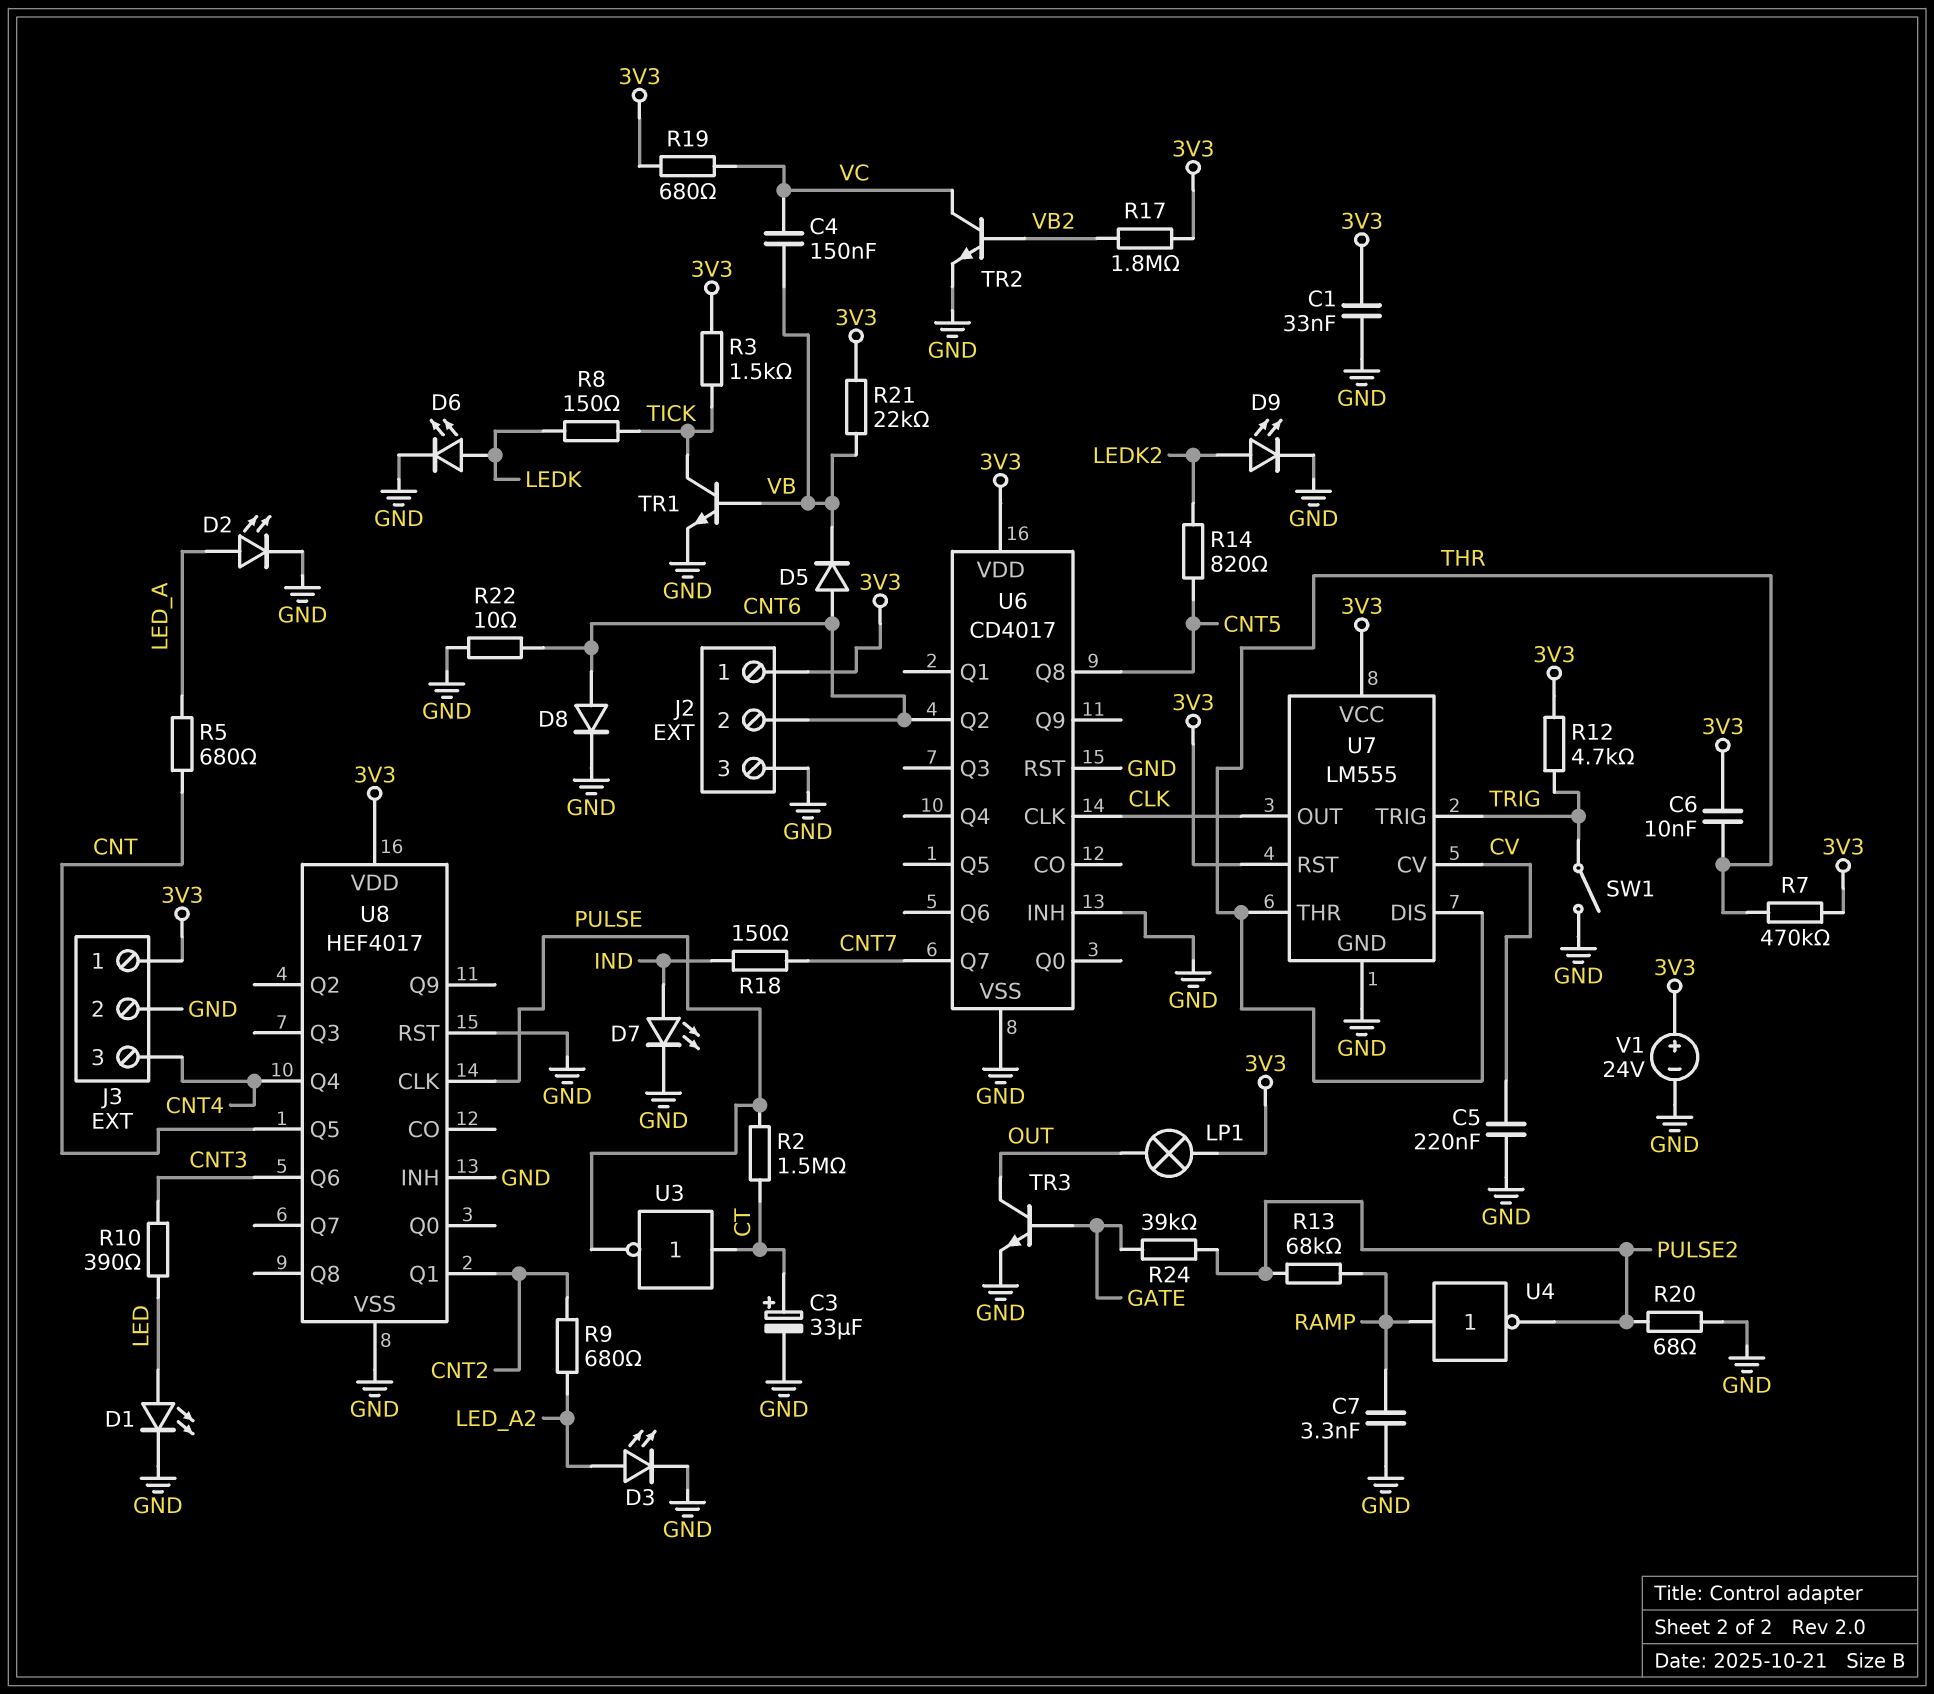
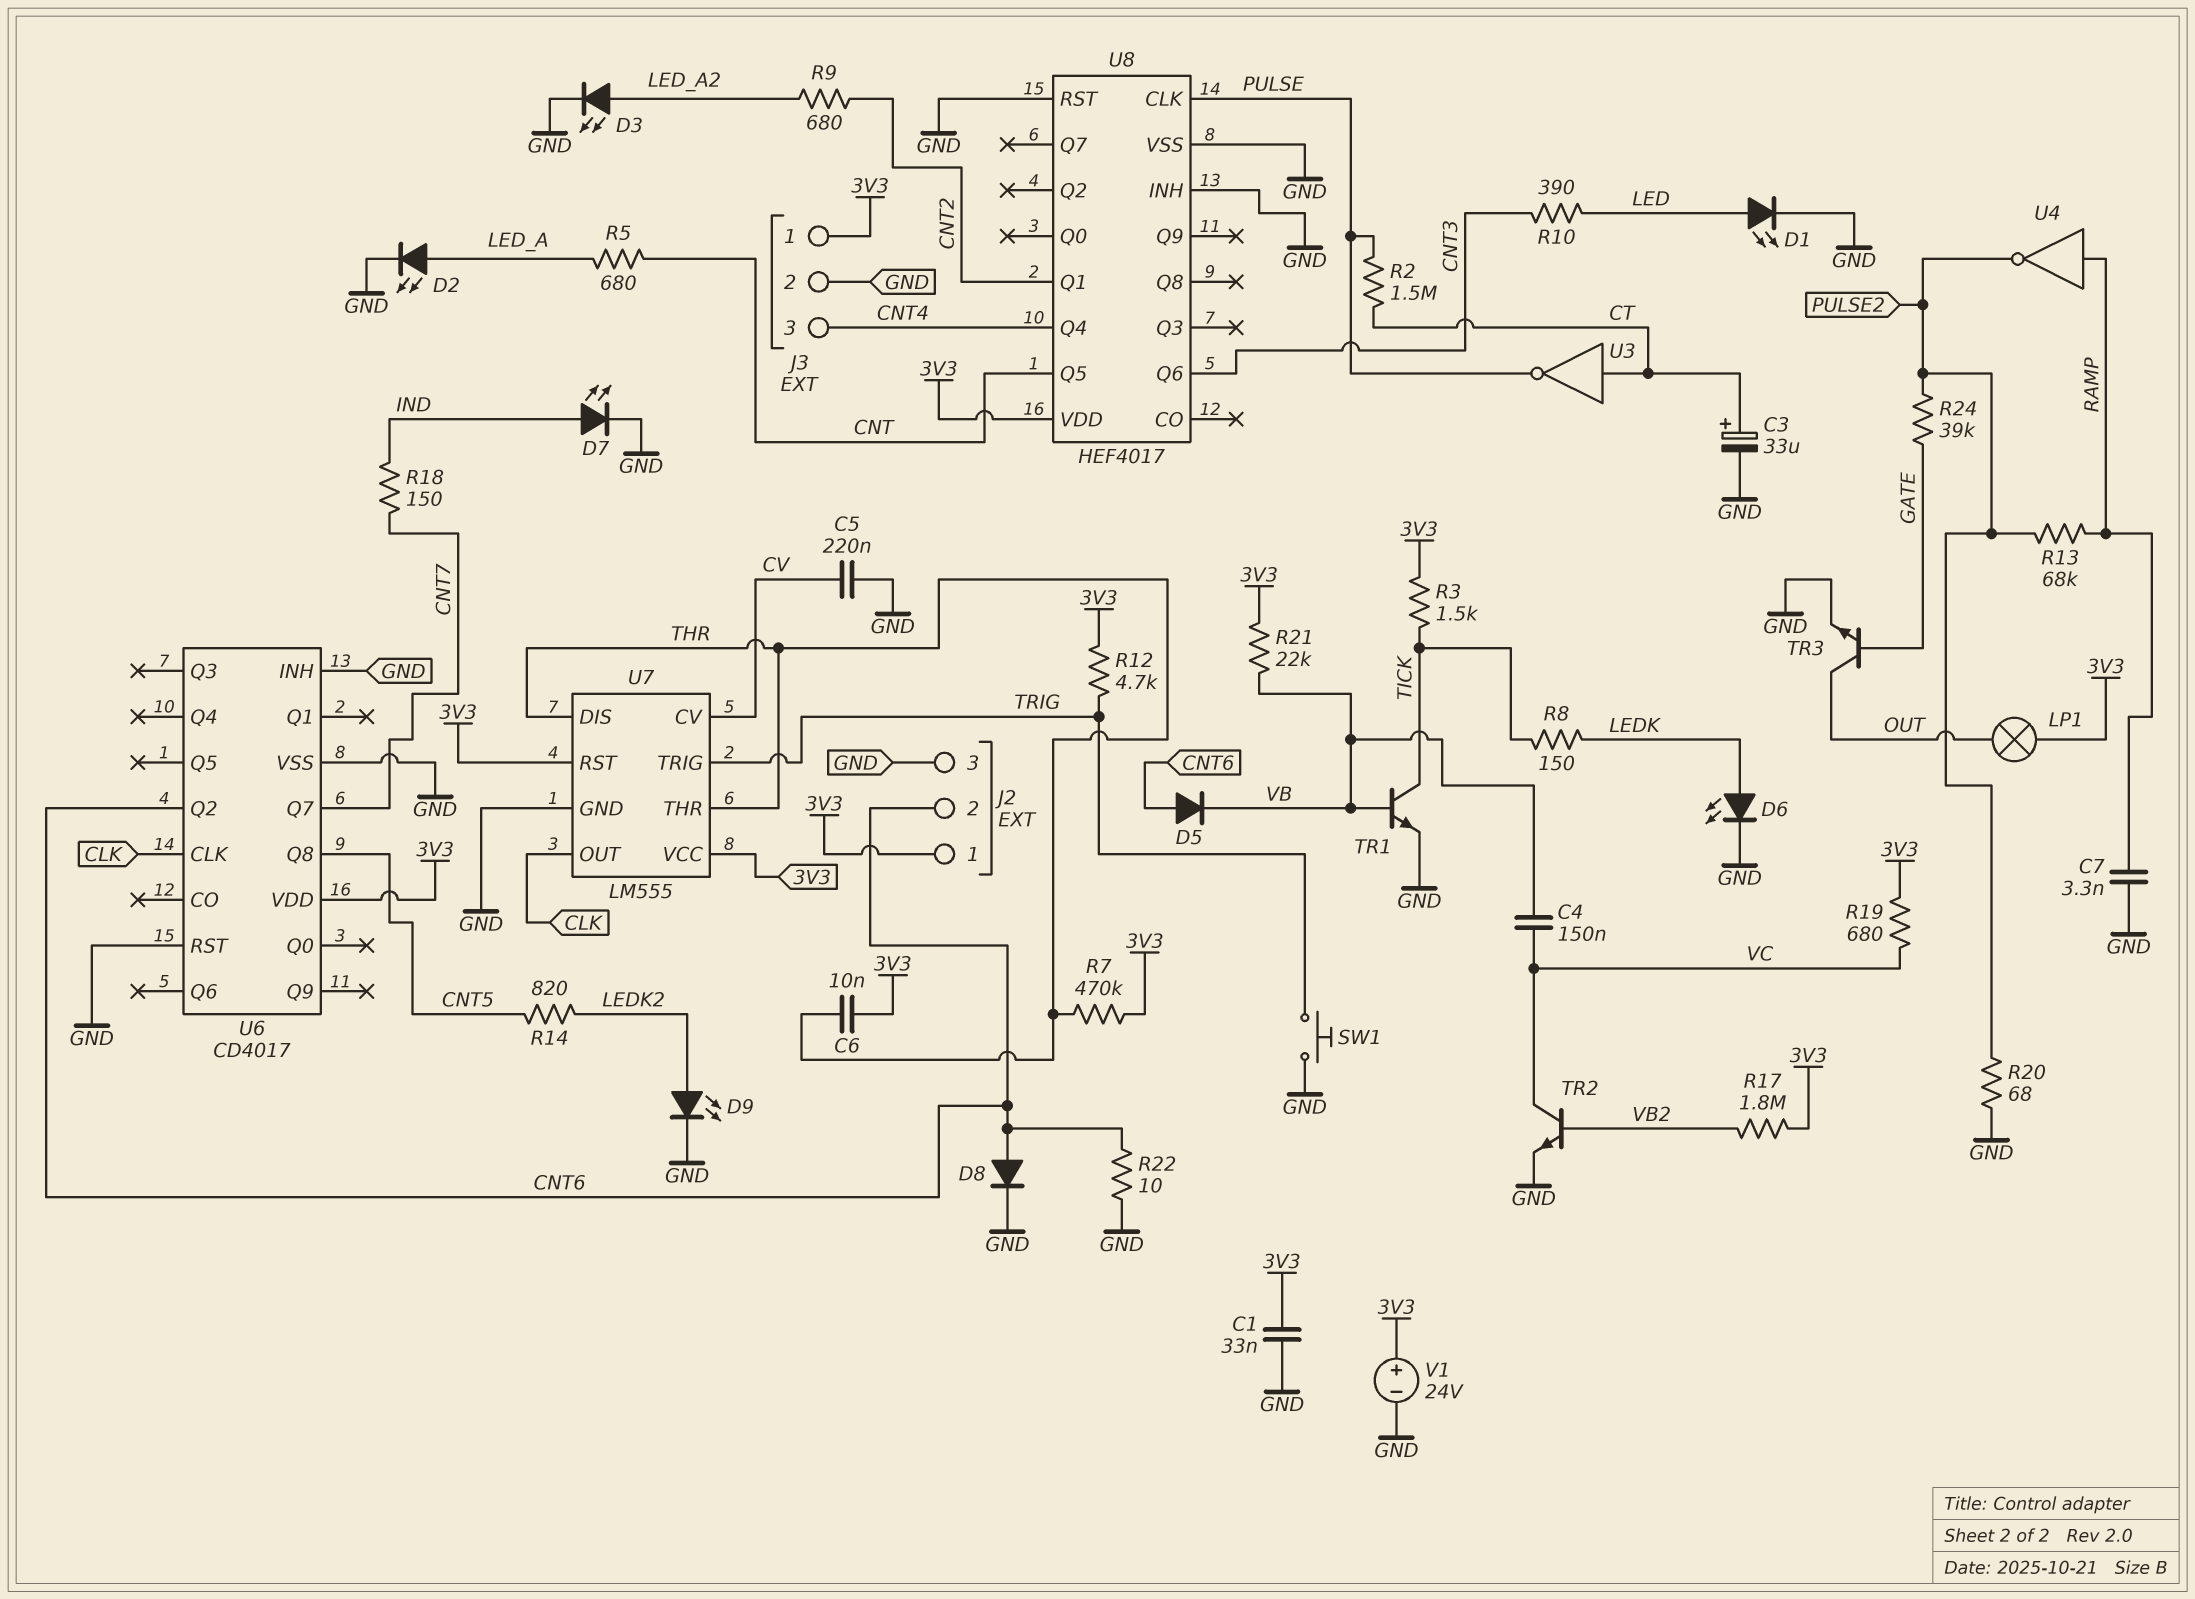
SW1: switch (GND, TRIG) -> button (GND, TRIG)

